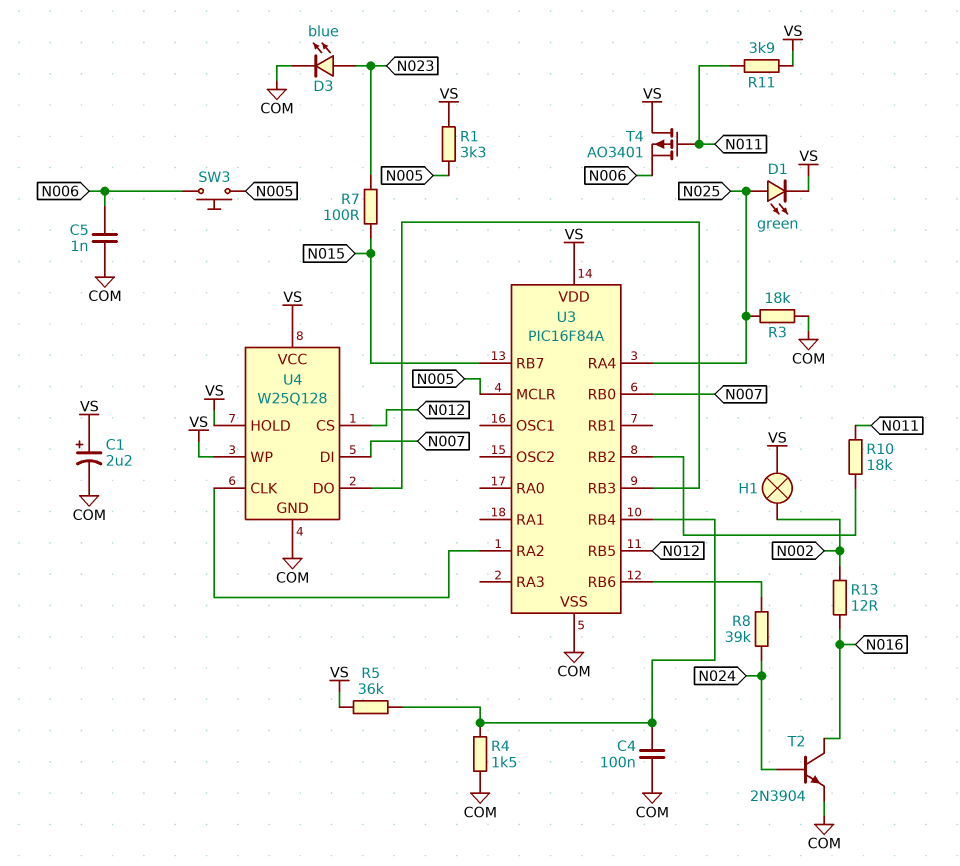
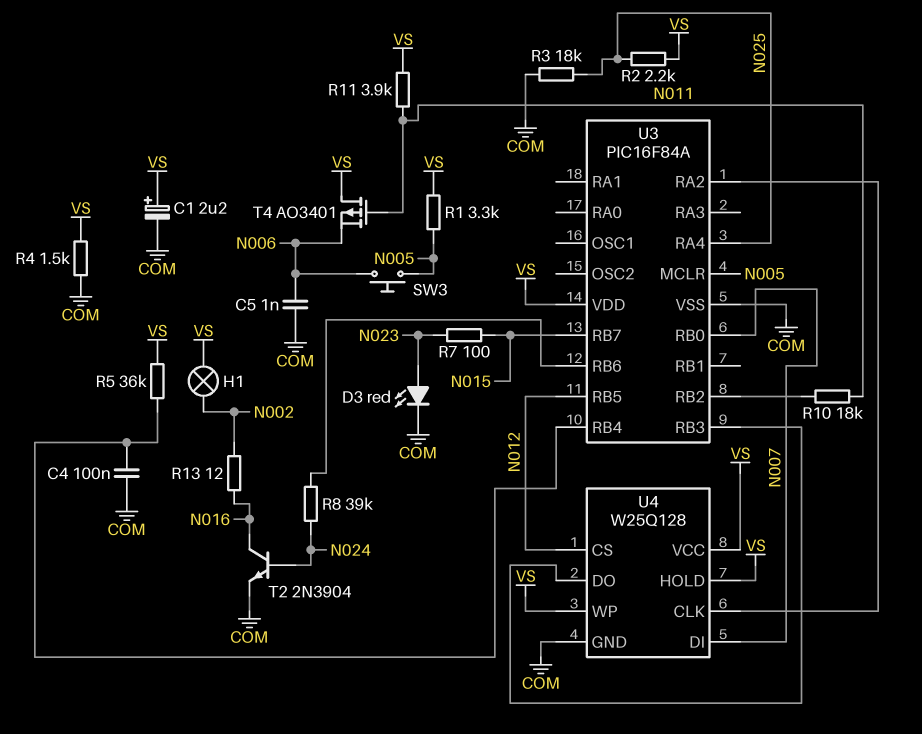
D1: LED green (A N025, K VS) -> none
D3: LED blue (A N023, K COM) -> LED red (A N023, K COM)
R2: none -> 2.2k (N025, VS)
R4: 1.5k (COM, U3/RB4) -> 1.5k (COM, VS)

